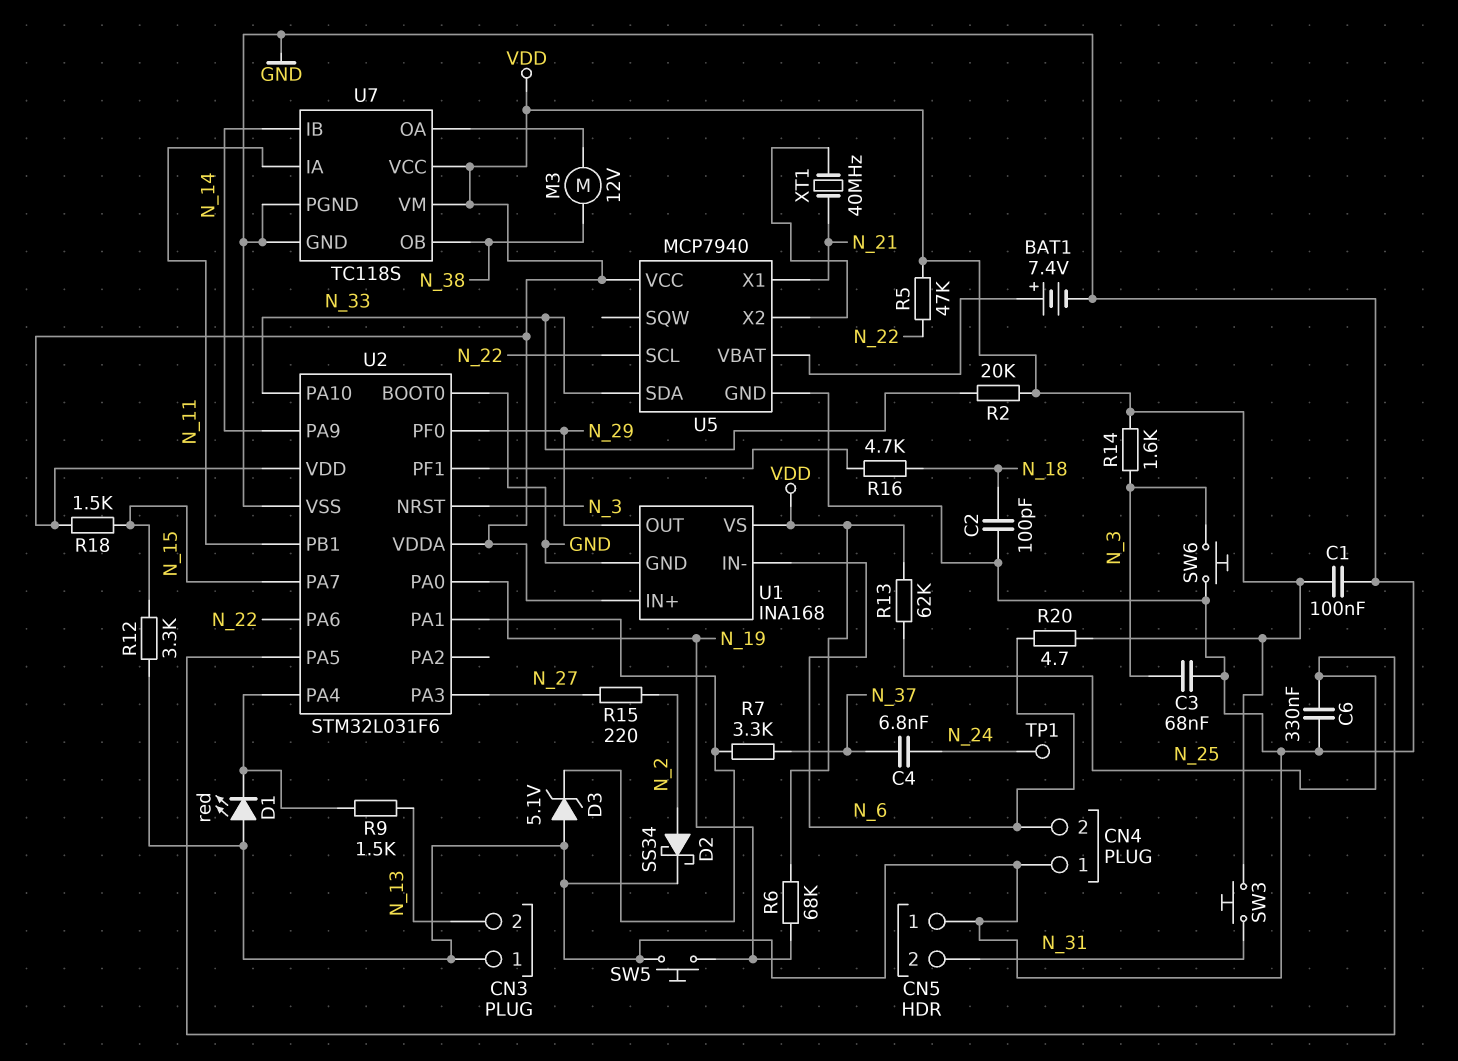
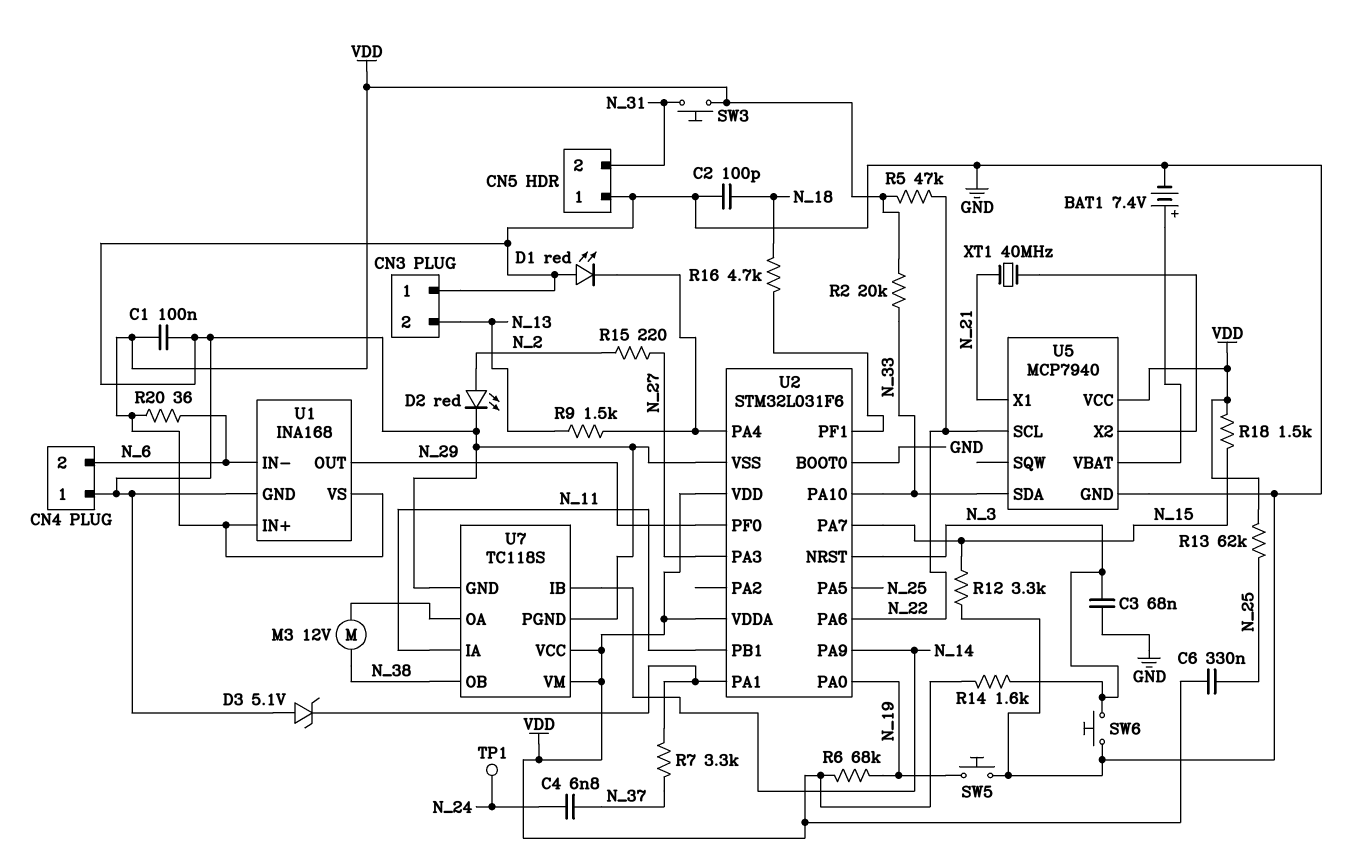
C6: 330nF (GND, N_25) -> 330nF (N_25, VDD)
D2: schottky SS34 (A N_2, K GND) -> LED red (A N_2, K GND)
R20: 4.7 (N_6, VDD) -> 36 (N_6, VDD)

